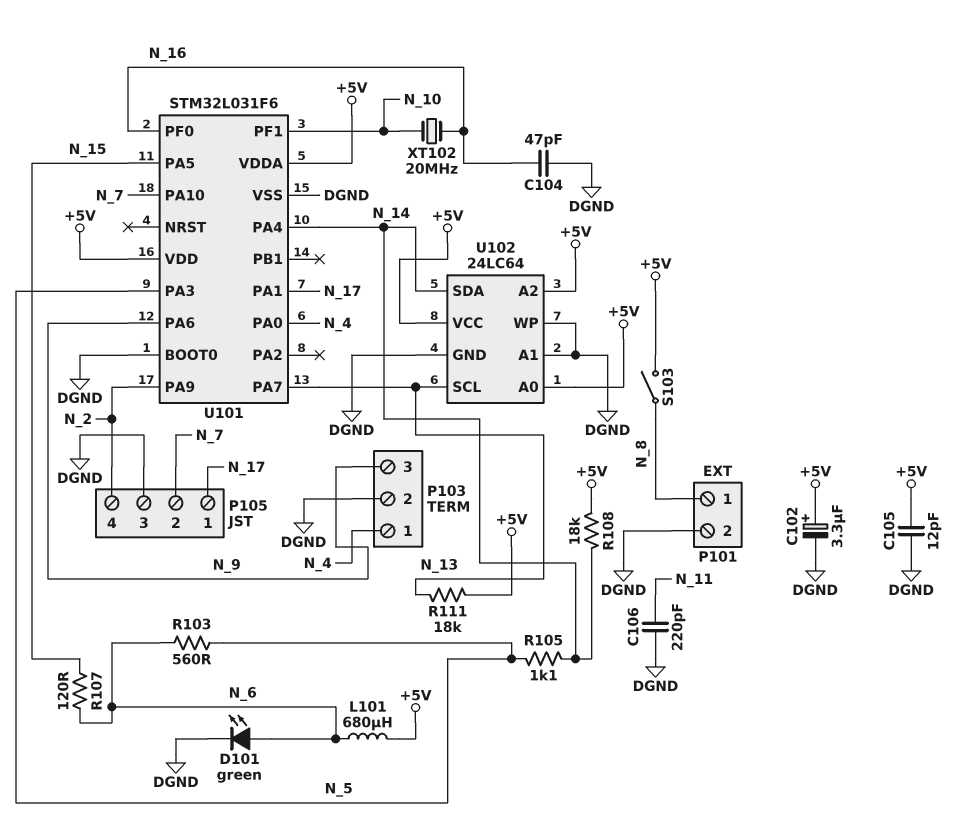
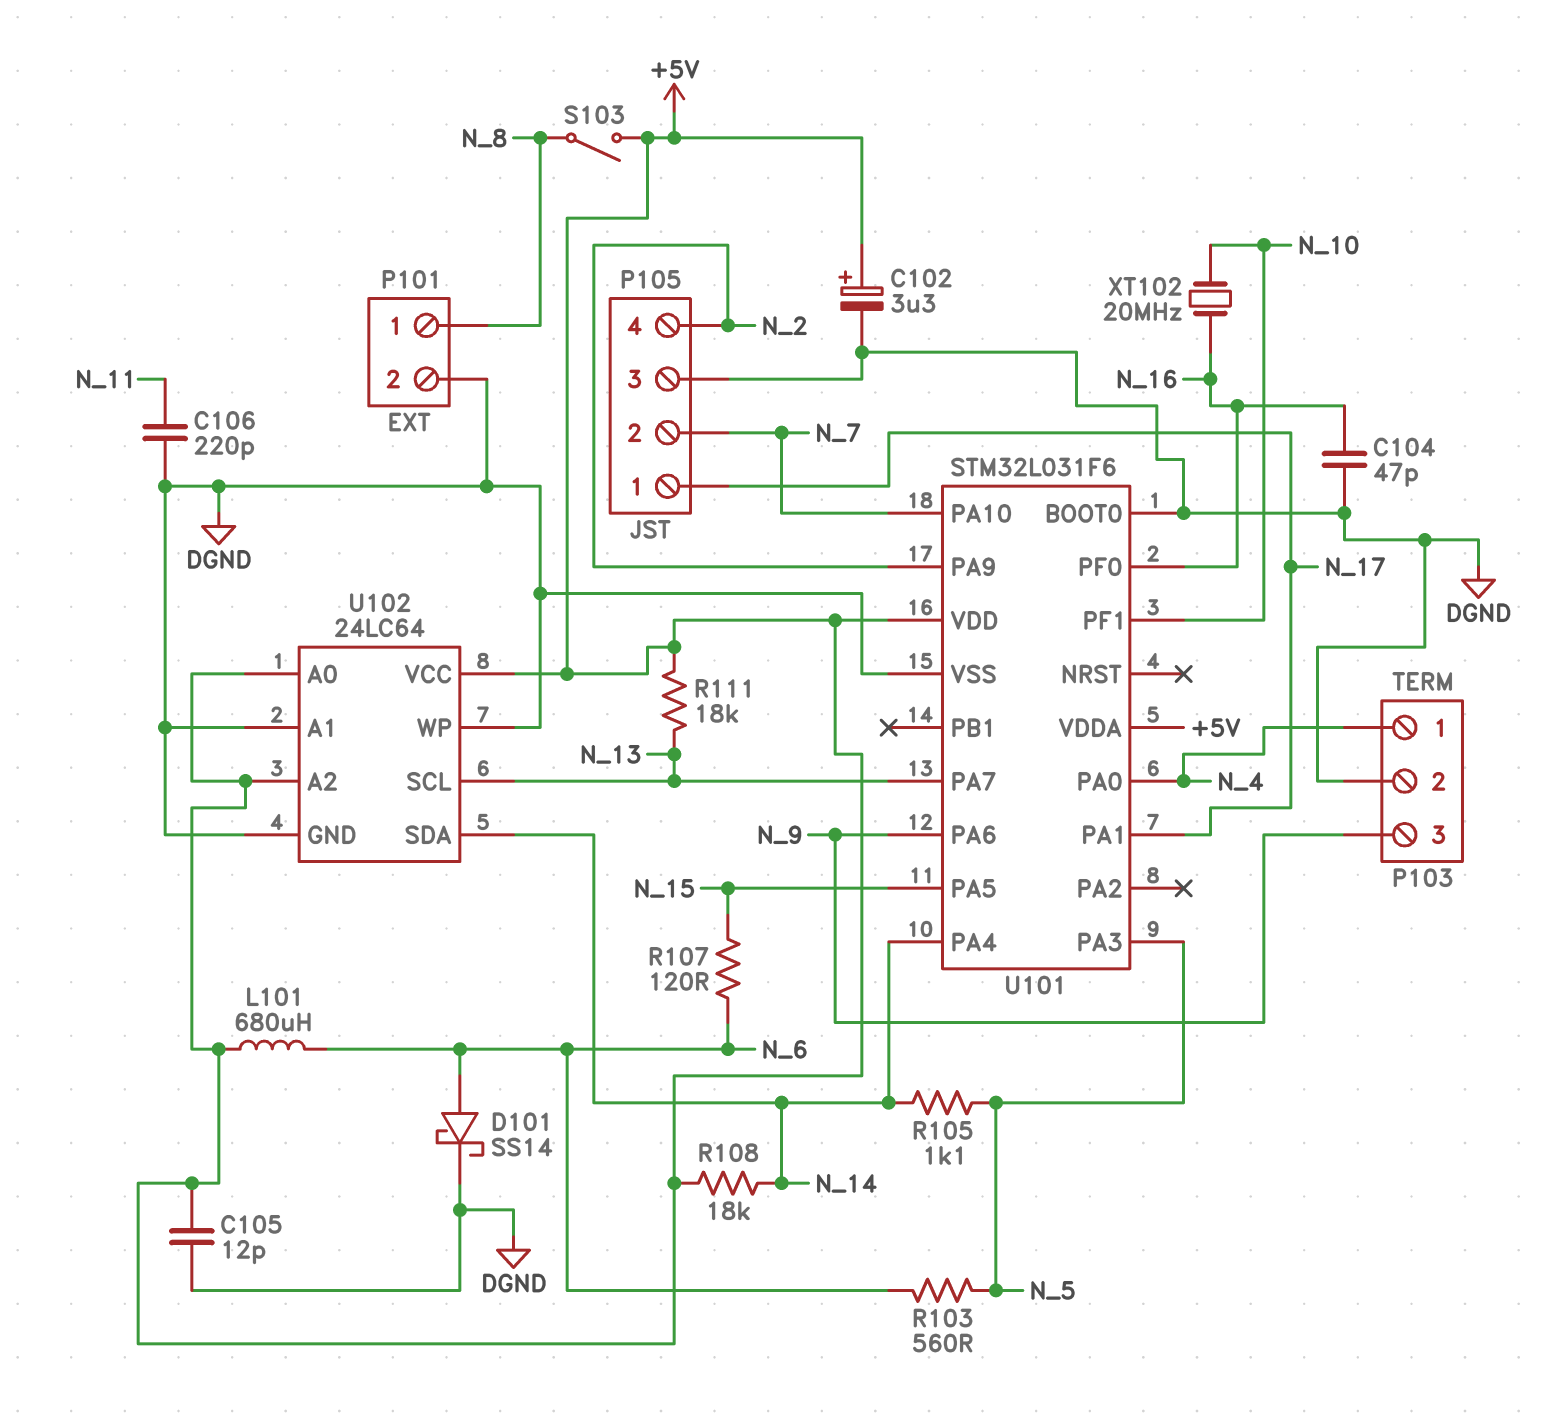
D101: LED green (A N_6, K DGND) -> schottky SS14 (A N_6, K DGND)

